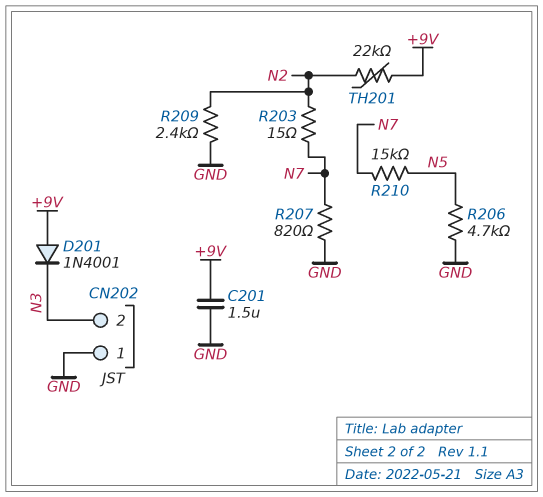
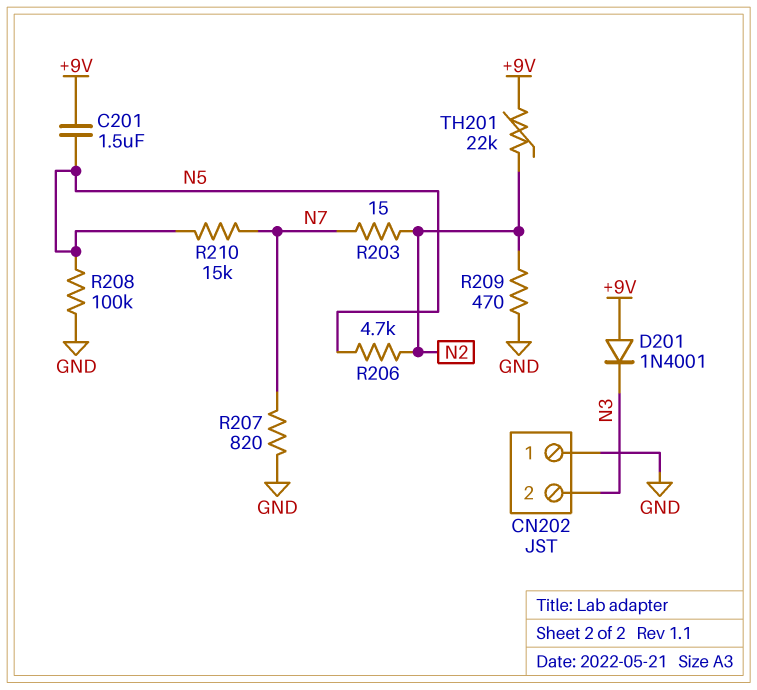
C201: 1.5uF (+9V, GND) -> 1.5uF (+9V, N5)
R206: 4.7k (GND, N5) -> 4.7k (N2, N5)
R208: none -> 100k (GND, N5)
R209: 2.4k (GND, N2) -> 470 (GND, N2)

